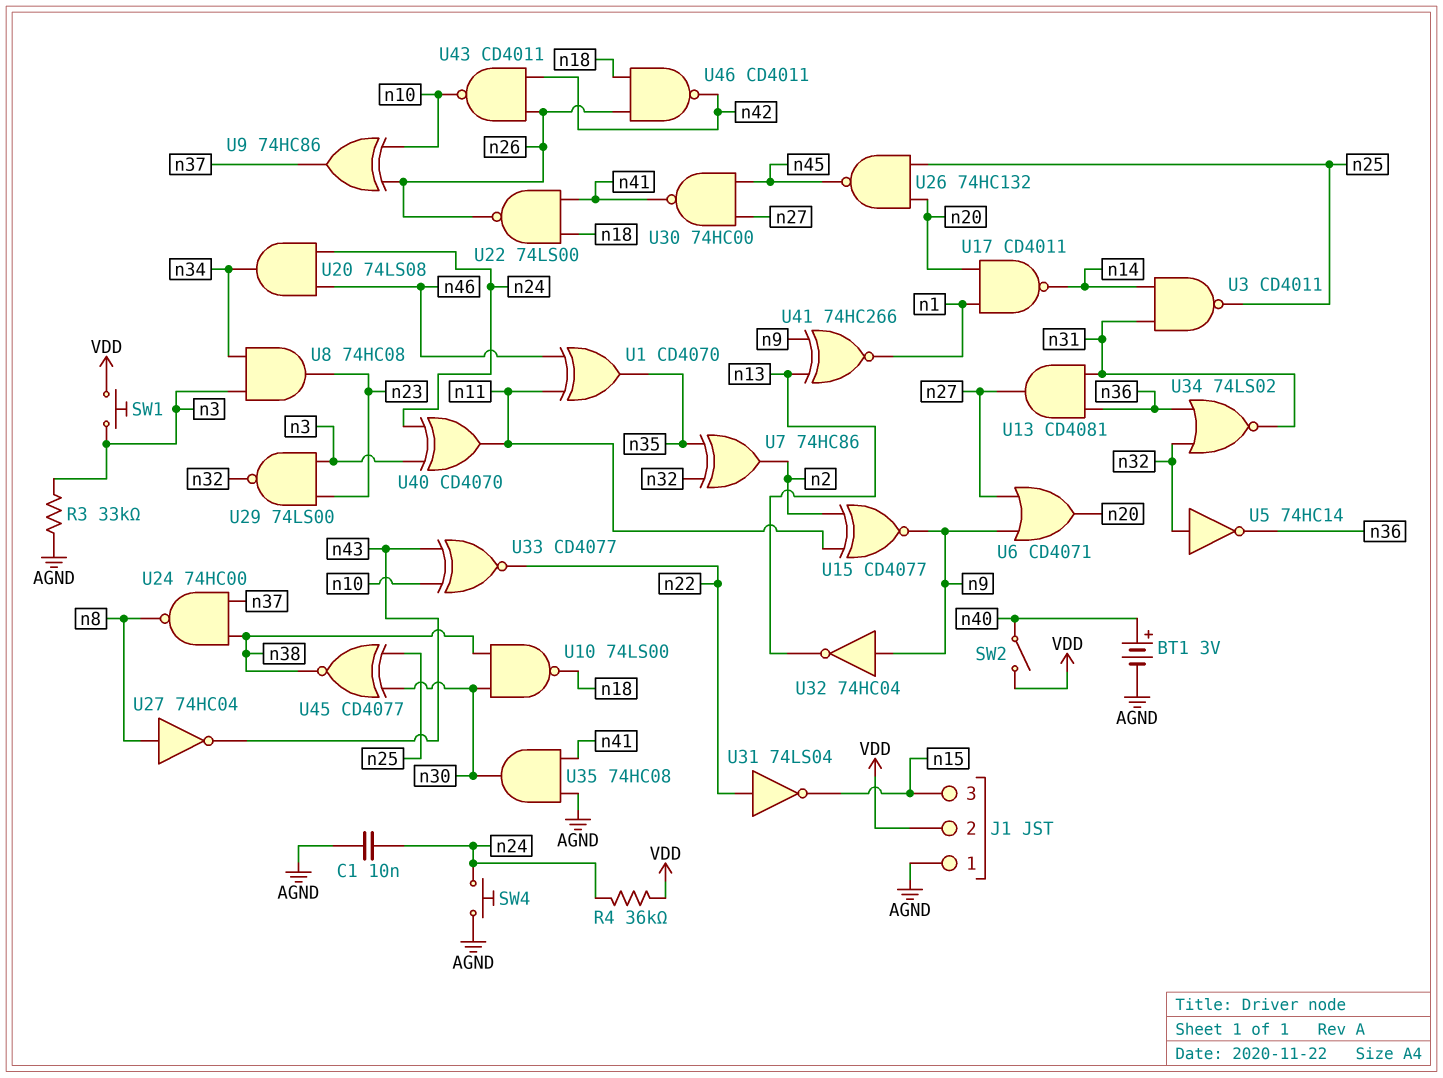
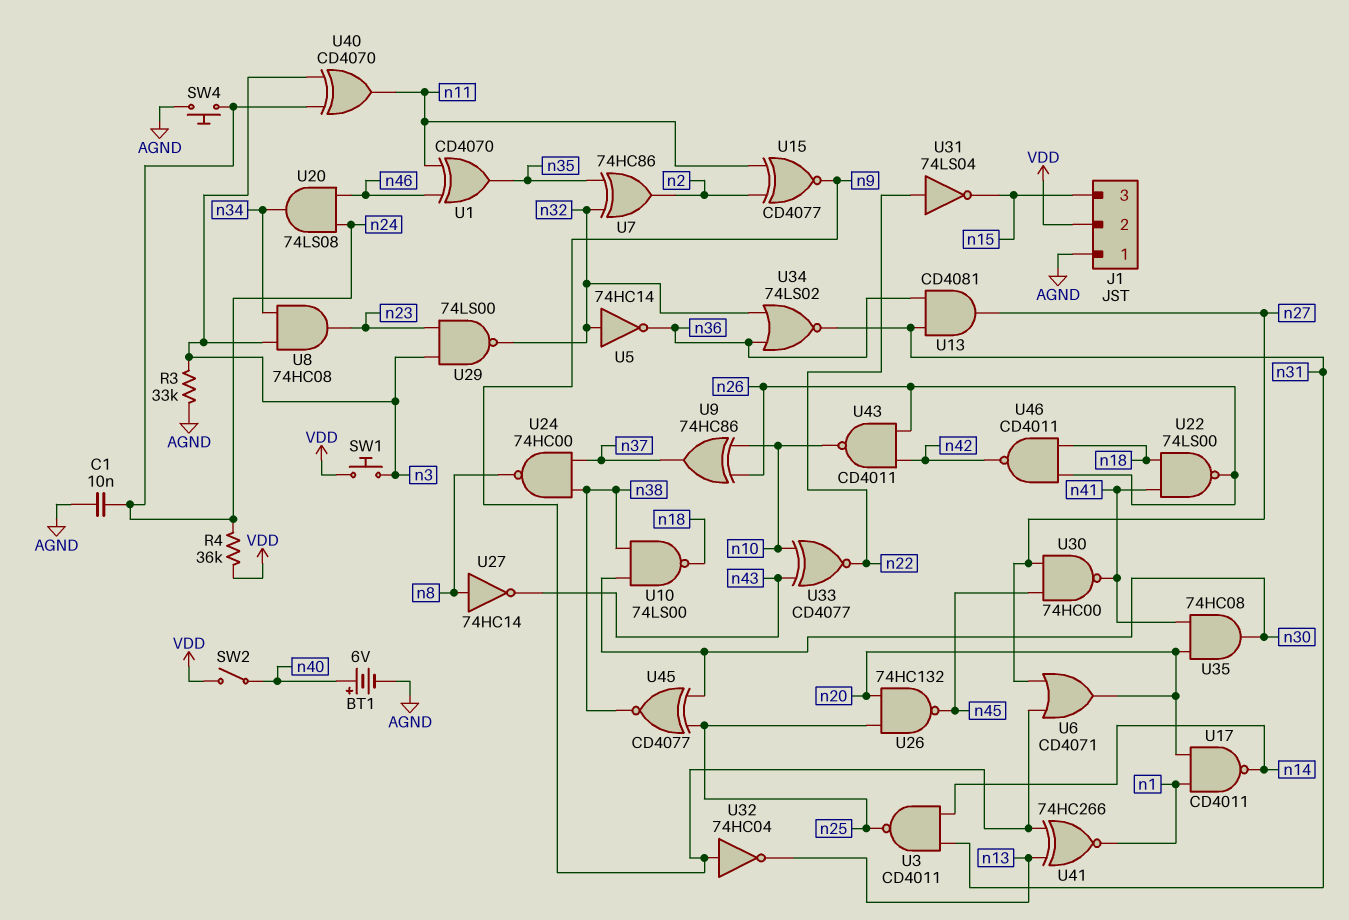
BT1: 3V (plus n40, minus AGND) -> 6V (plus n40, minus AGND)
U27: NOT 74HC04 (in n8, out n43) -> NOT 74HC14 (in n8, out n43)
U35: AND 74HC08 (in AGND, in n41, out n30) -> AND 74HC08 (in n20, in n41, out n30)

